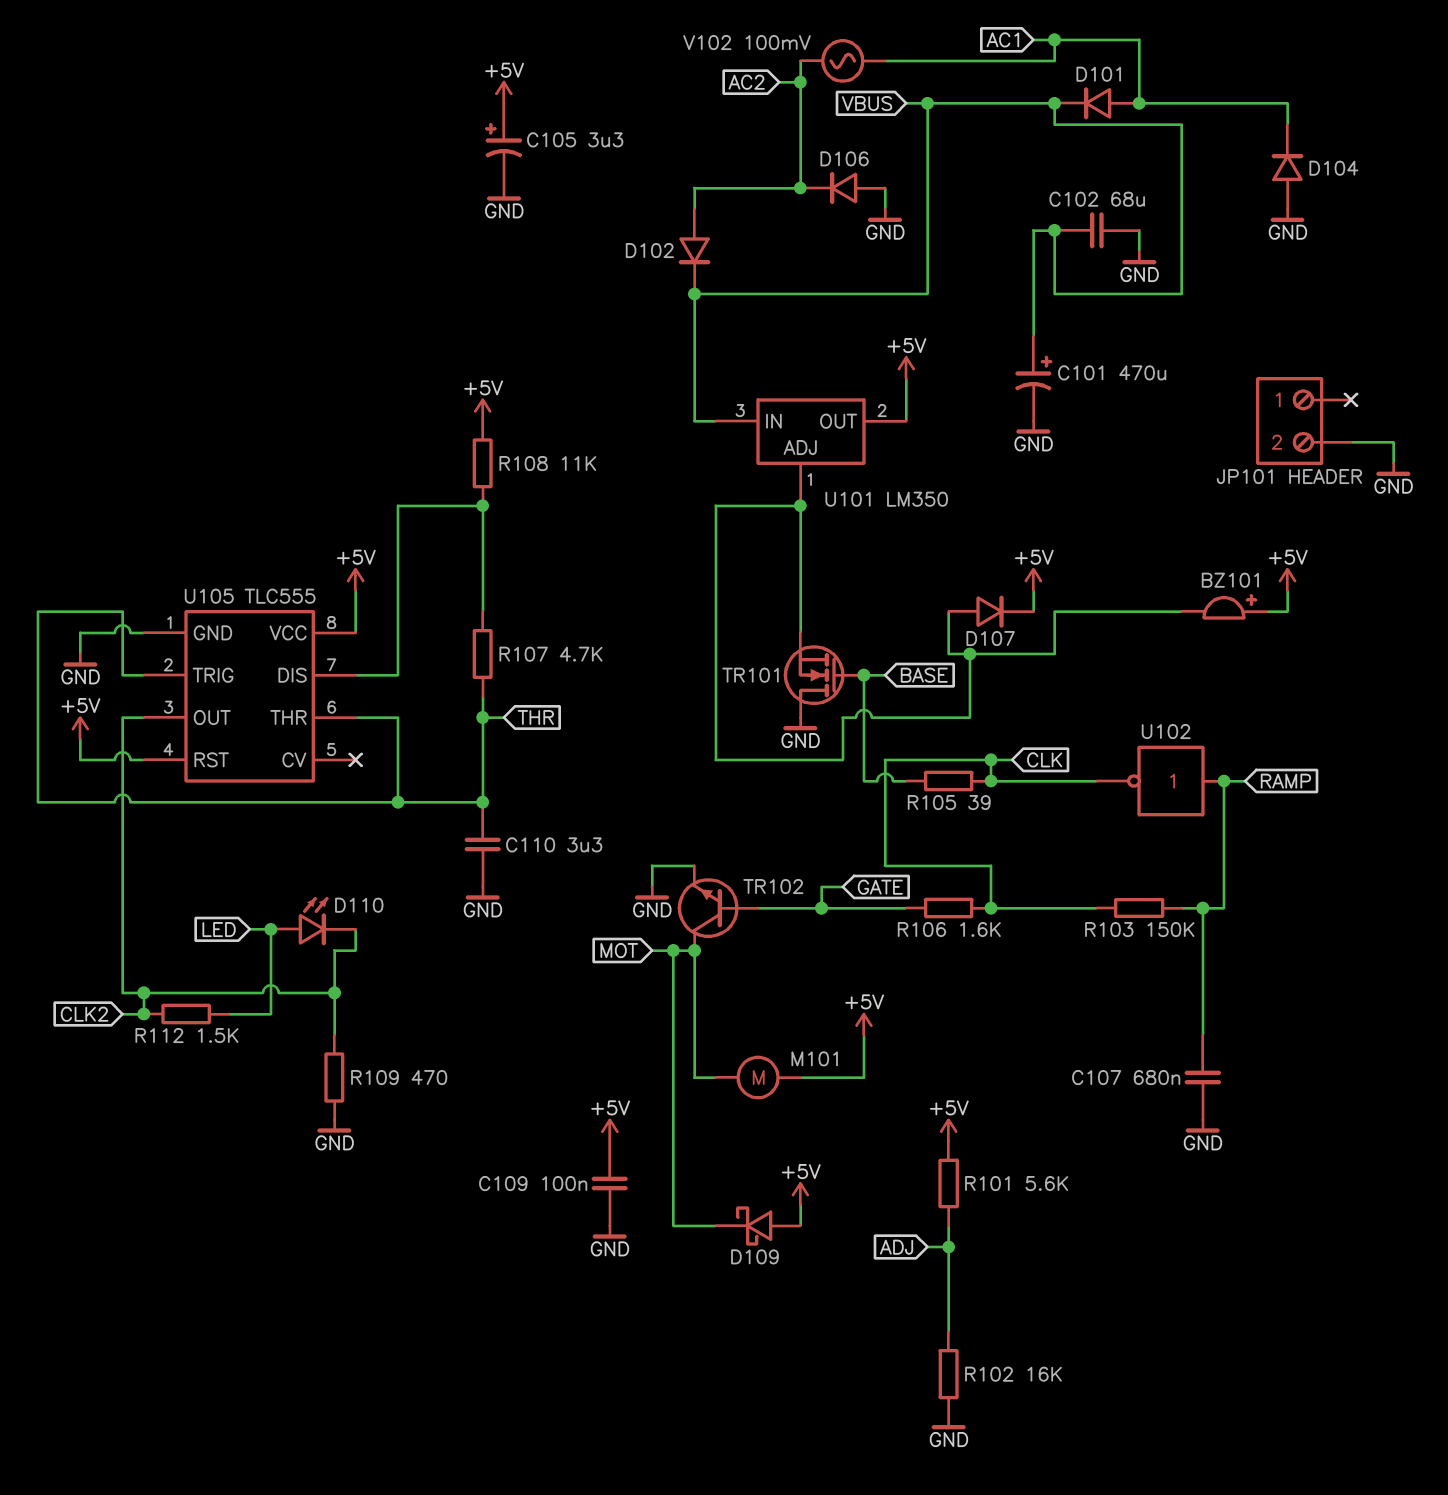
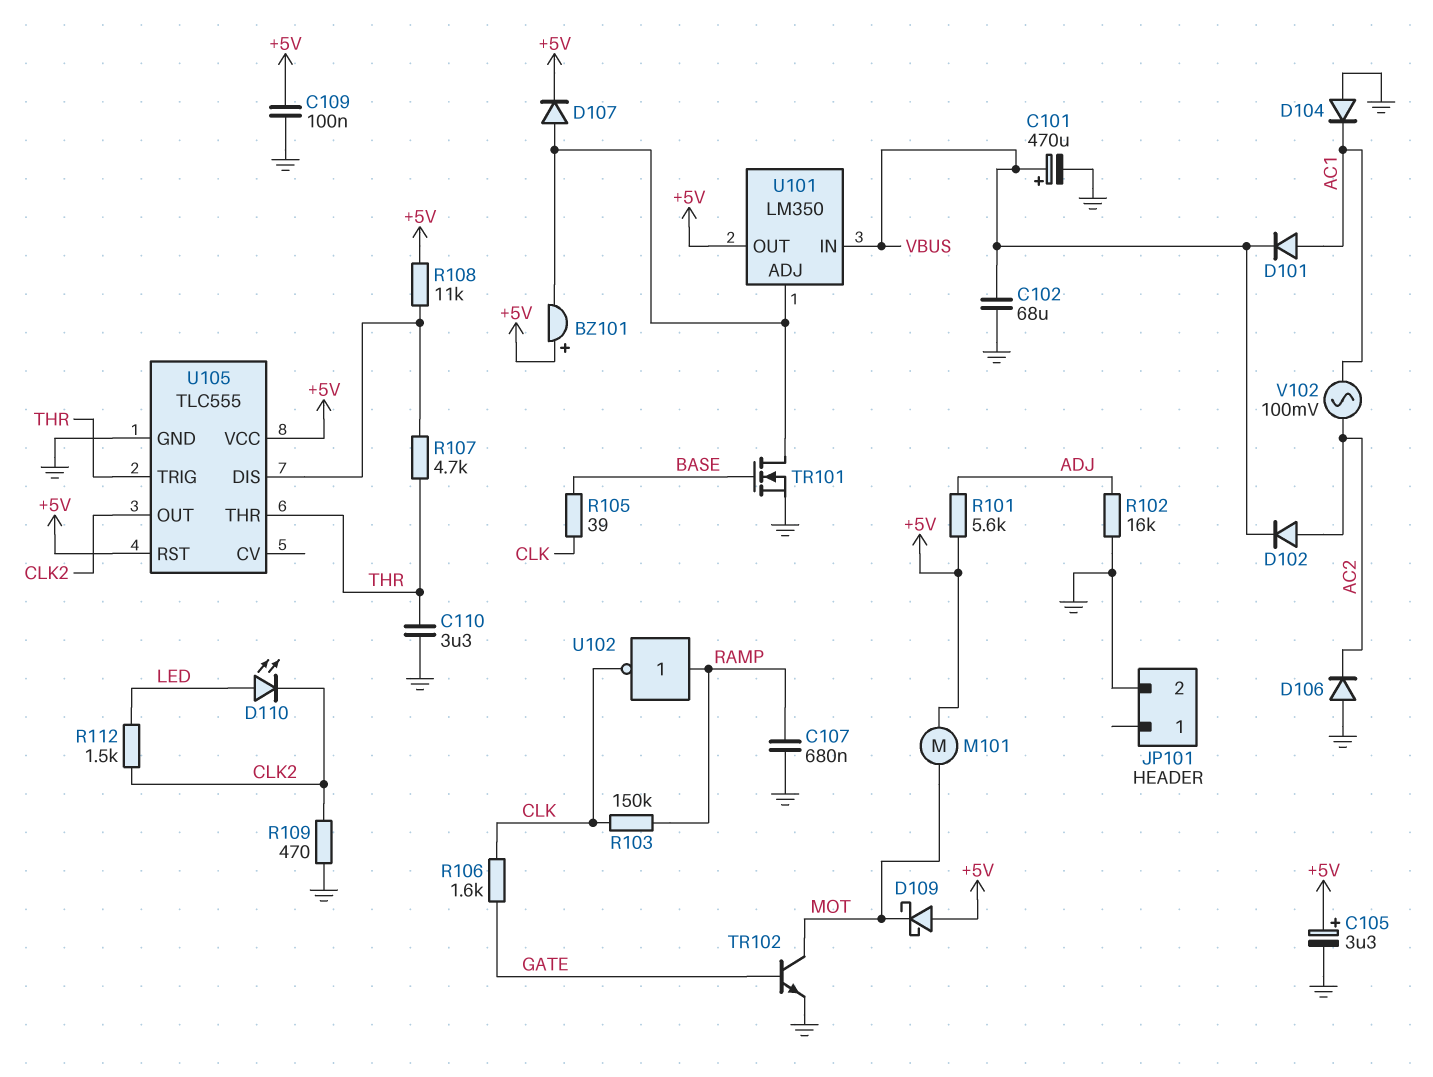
TR101: NMOS (G BASE, D GND, S U101/ADJ) -> NMOS (G BASE, D U101/ADJ, S GND)

